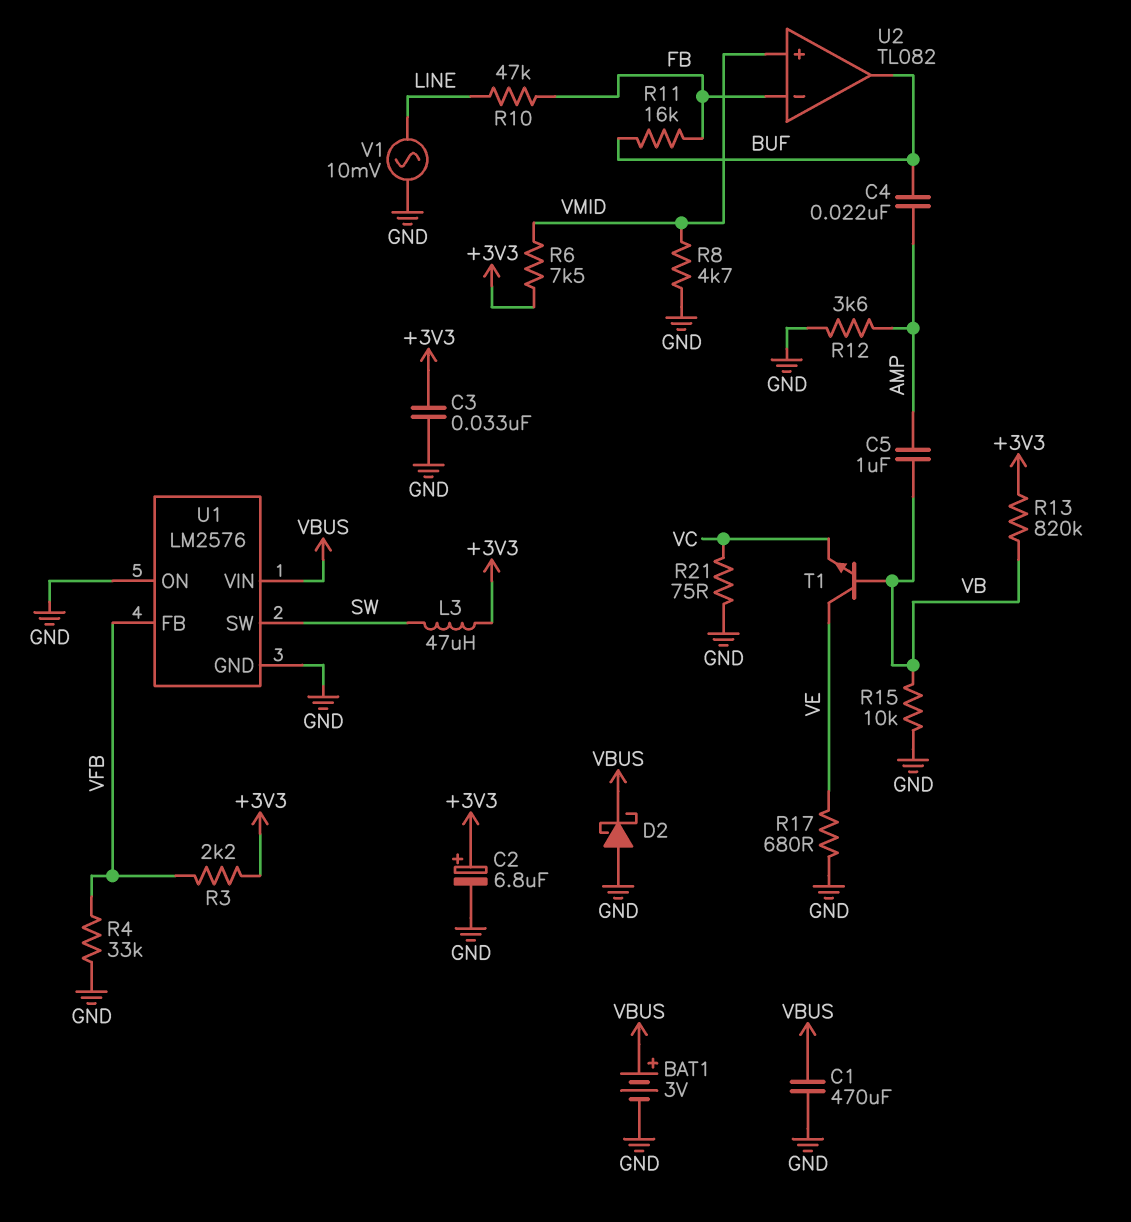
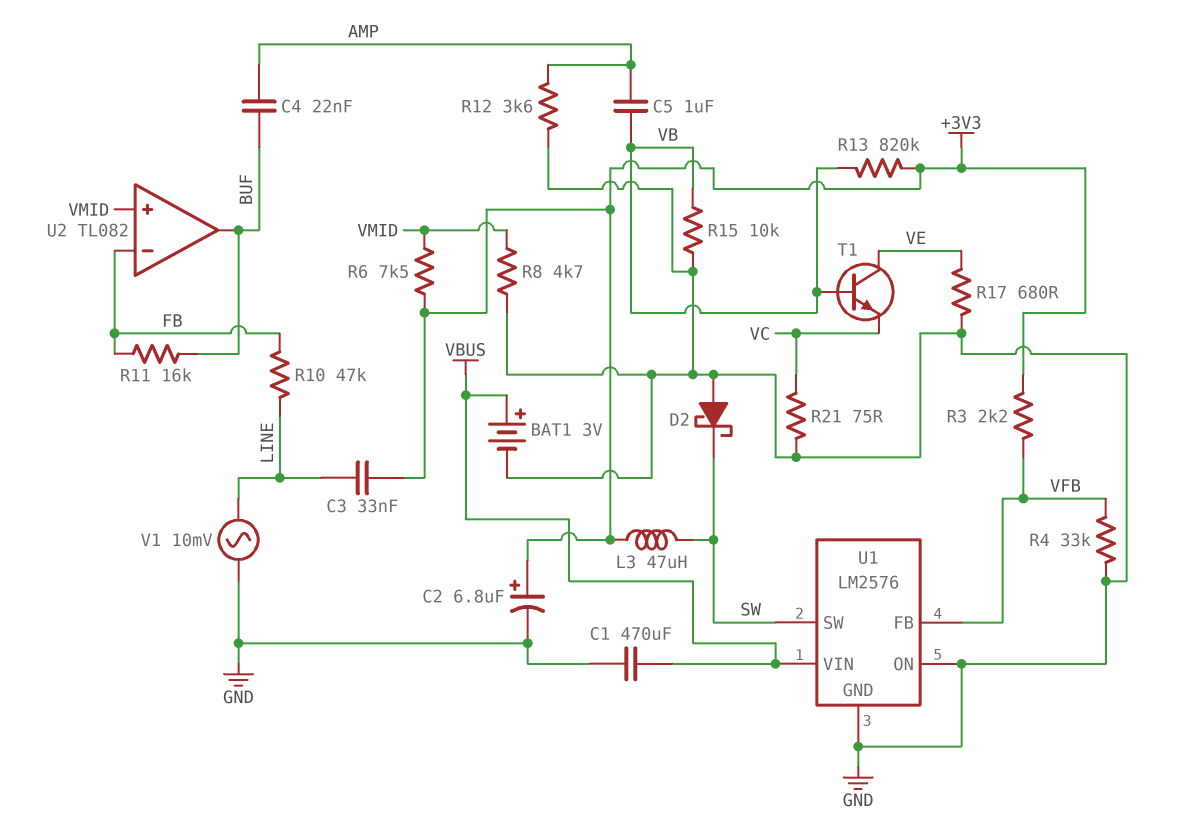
C3: 33nF (+3V3, GND) -> 33nF (+3V3, LINE)
D2: schottky (A GND, K VBUS) -> schottky (A GND, K SW)

